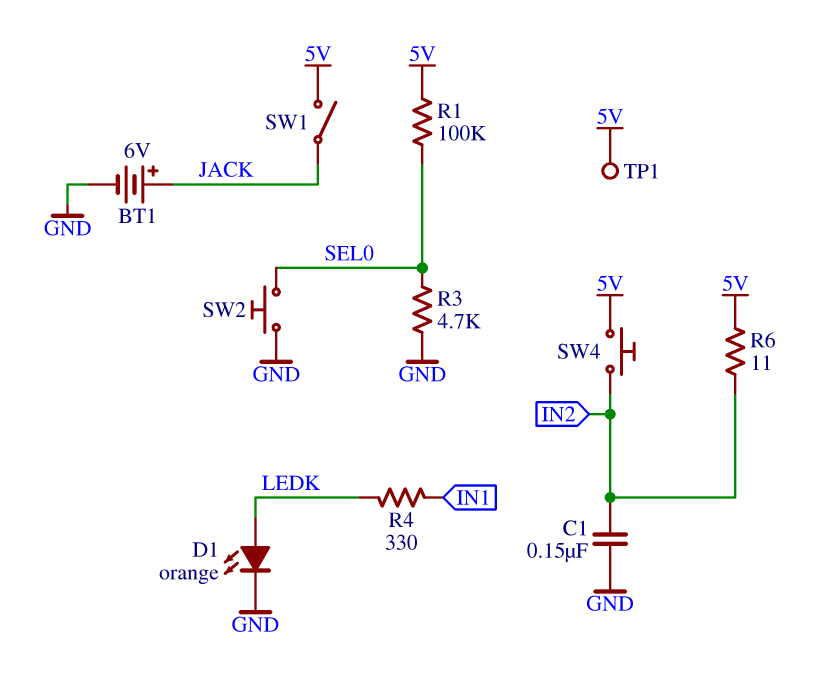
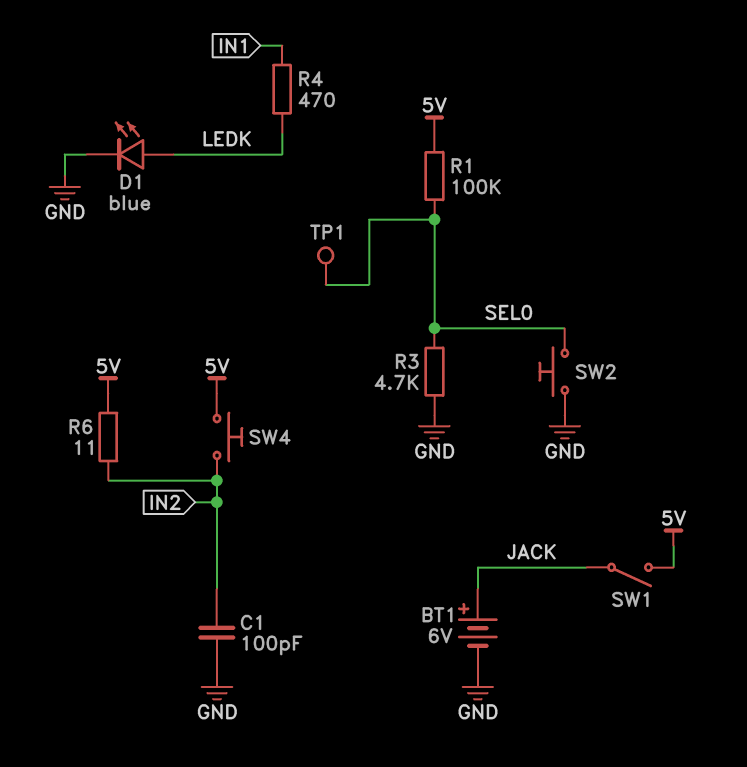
C1: 150nF (GND, IN2) -> 100pF (GND, IN2)
D1: LED orange (A LEDK, K GND) -> LED blue (A LEDK, K GND)
R4: 330 (IN1, LEDK) -> 470 (IN1, LEDK)
TP1: test point (5V) -> test point (SEL0)

